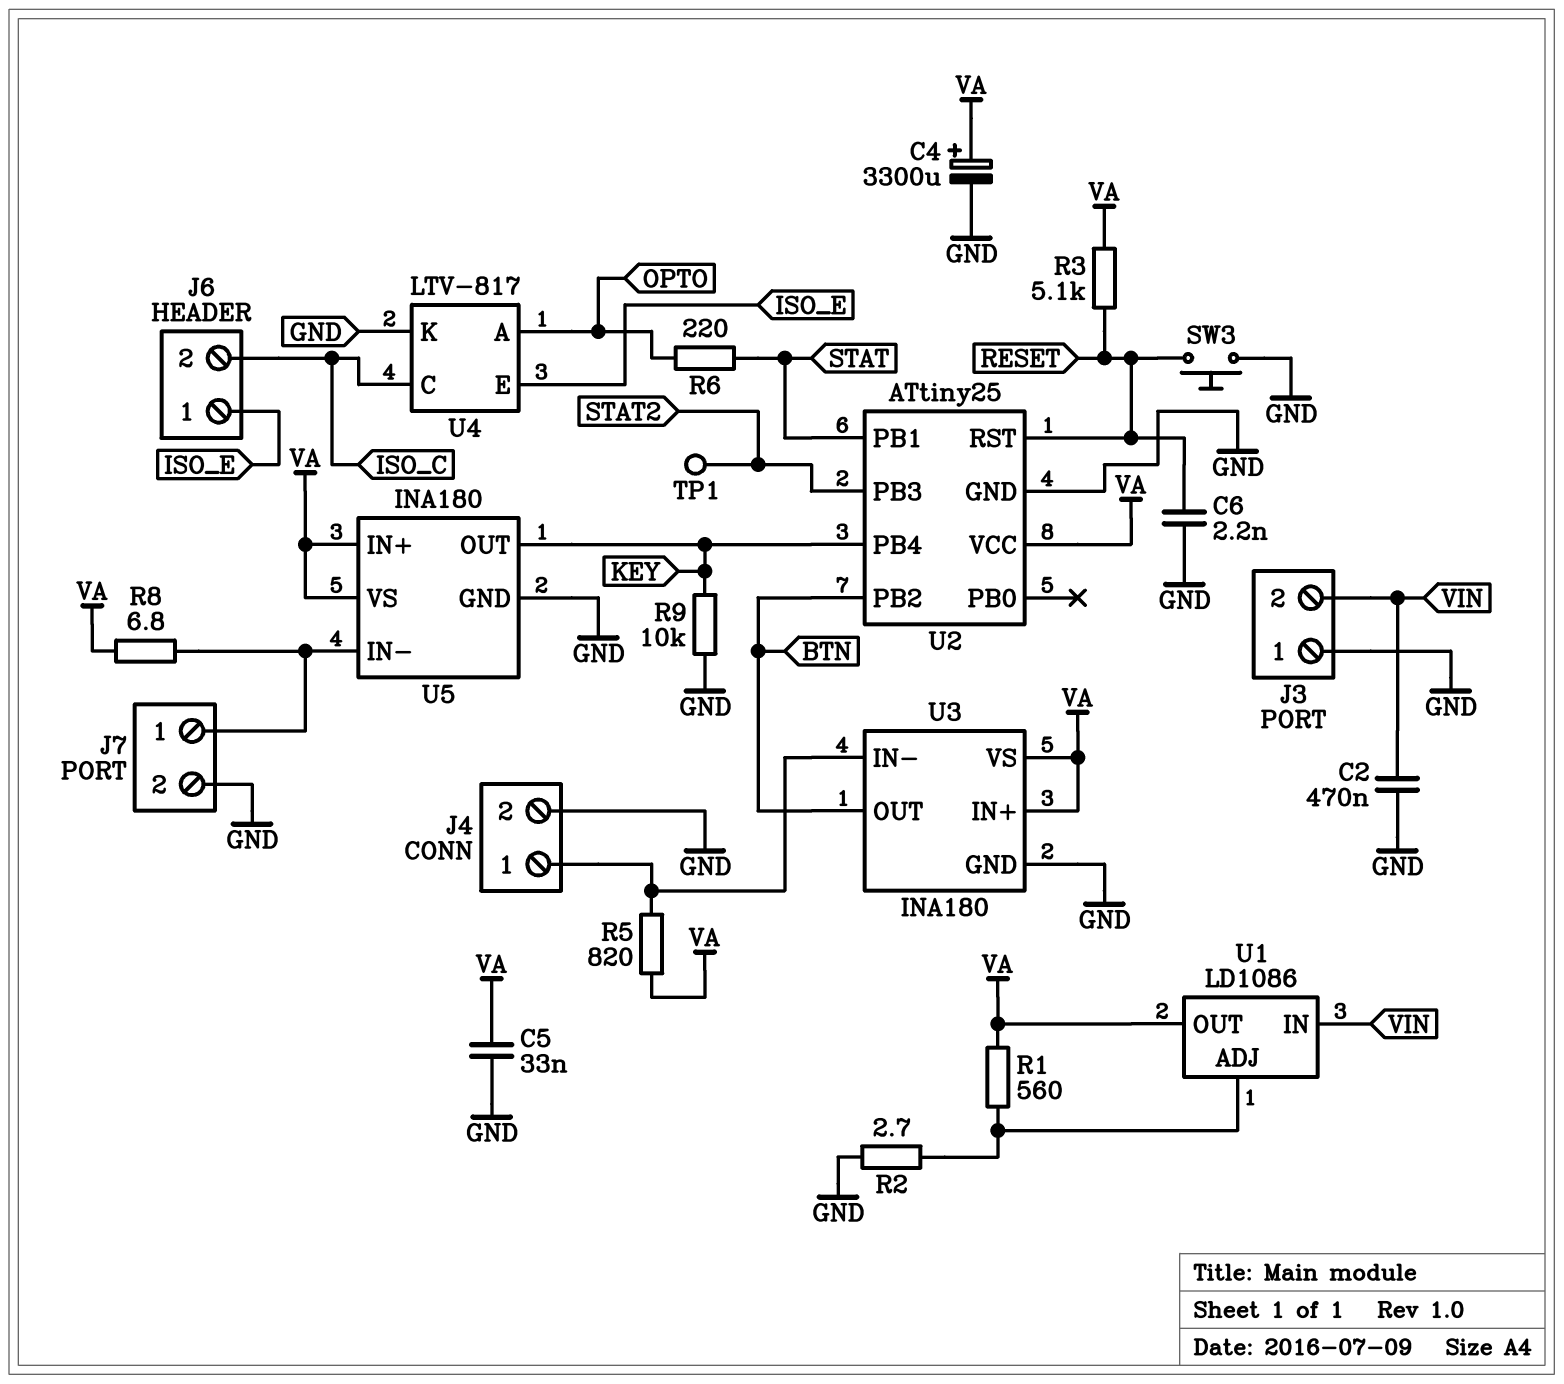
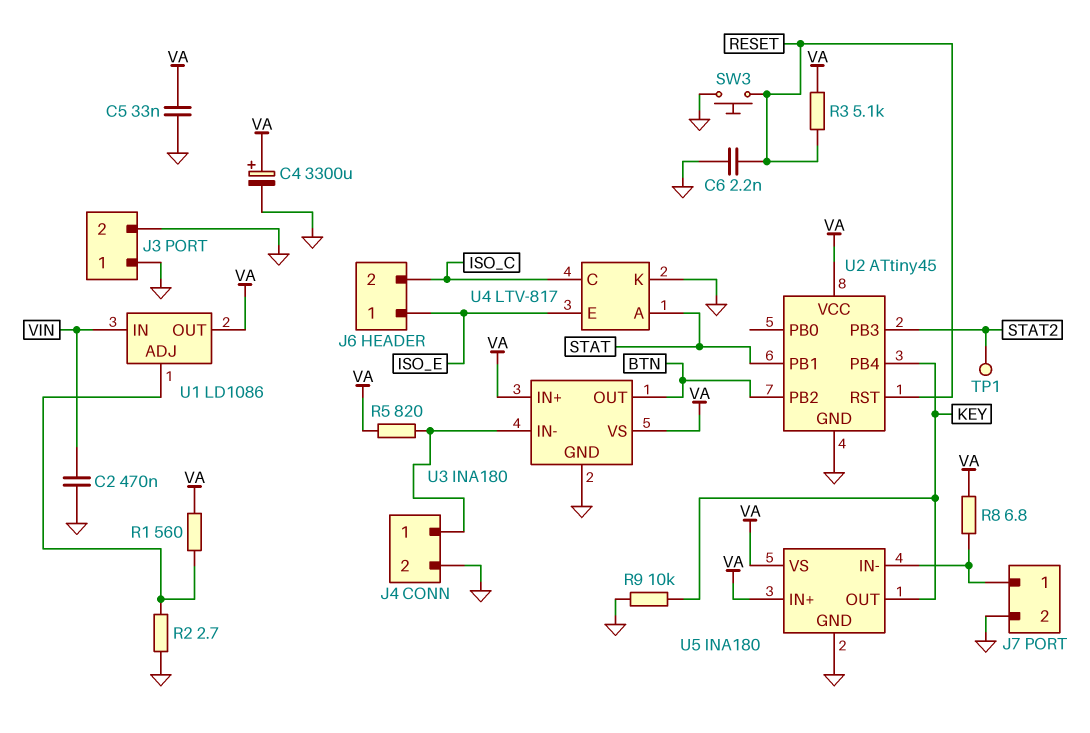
J3 pin 2: VIN -> GND
R6: 220 (OPTO, STAT) -> none
U2: ATtiny25 -> ATtiny45
U4 pin A: OPTO -> STAT

